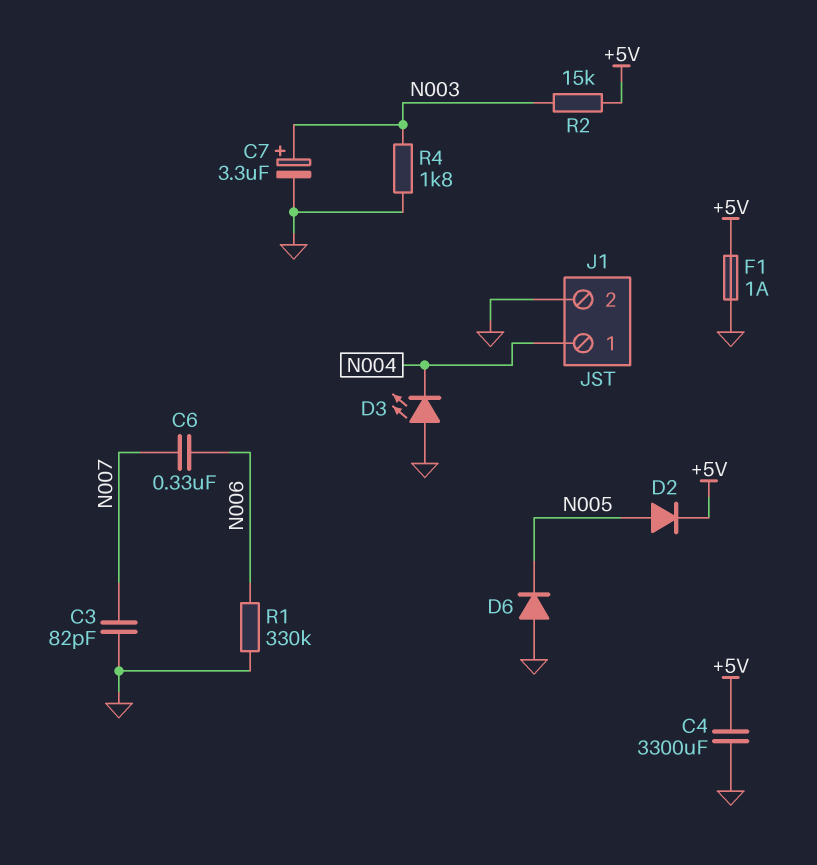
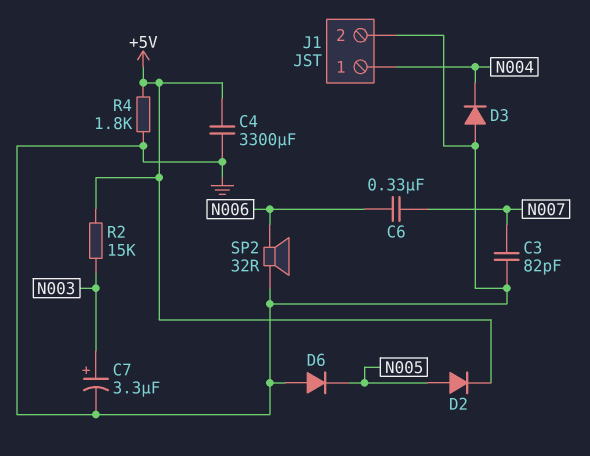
D3: LED (A GND, K N004) -> diode (A GND, K N004)
F1: 1A (+5V, GND) -> none
R1: 330k (GND, N006) -> none
R4: 1.8k (GND, N003) -> 1.8k (+5V, GND)
SP2: none -> speaker 32R (GND, N006)

